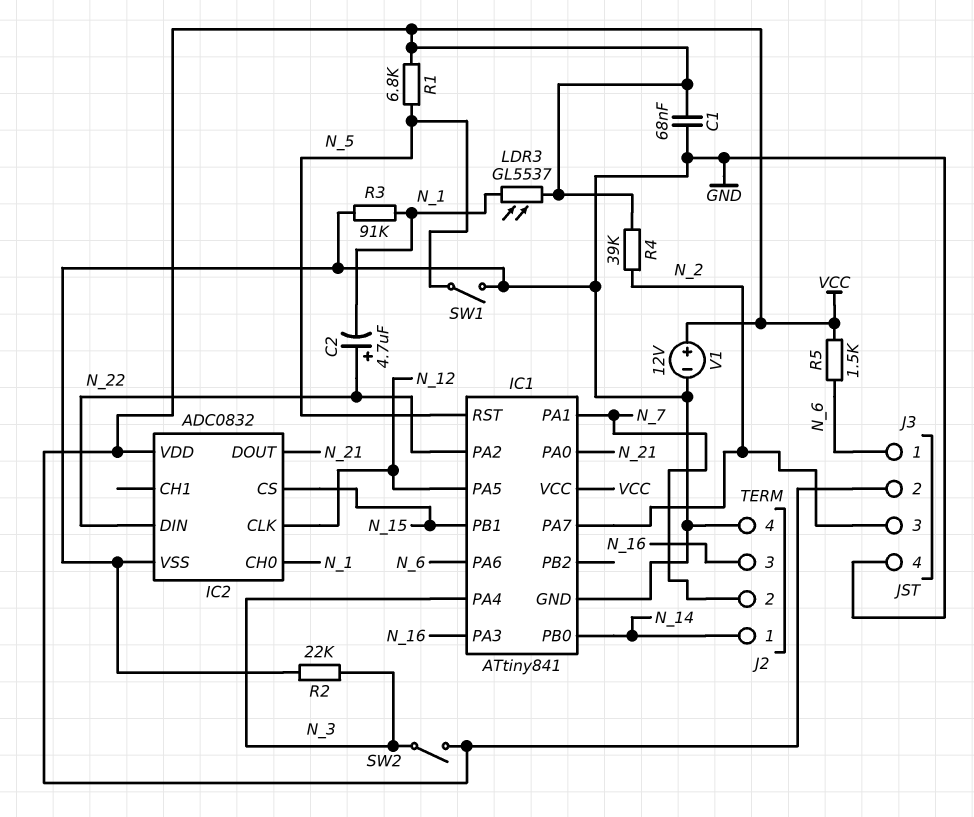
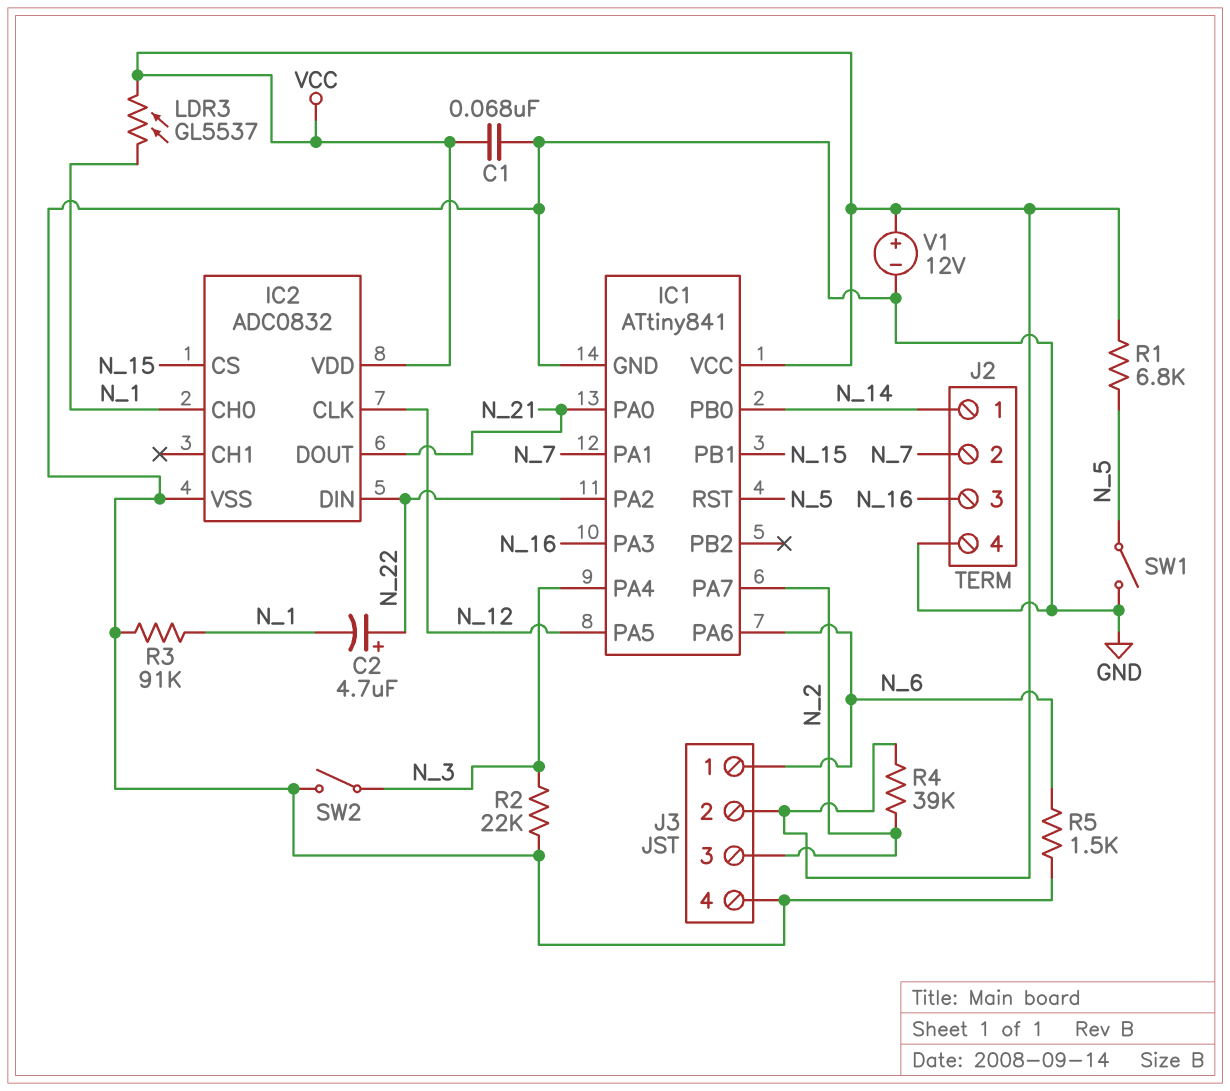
R5: 1.5k (N_6, VCC) -> 1.5k (GND, N_6)
SW2: switch (N_3, VCC) -> switch (GND, N_3)

